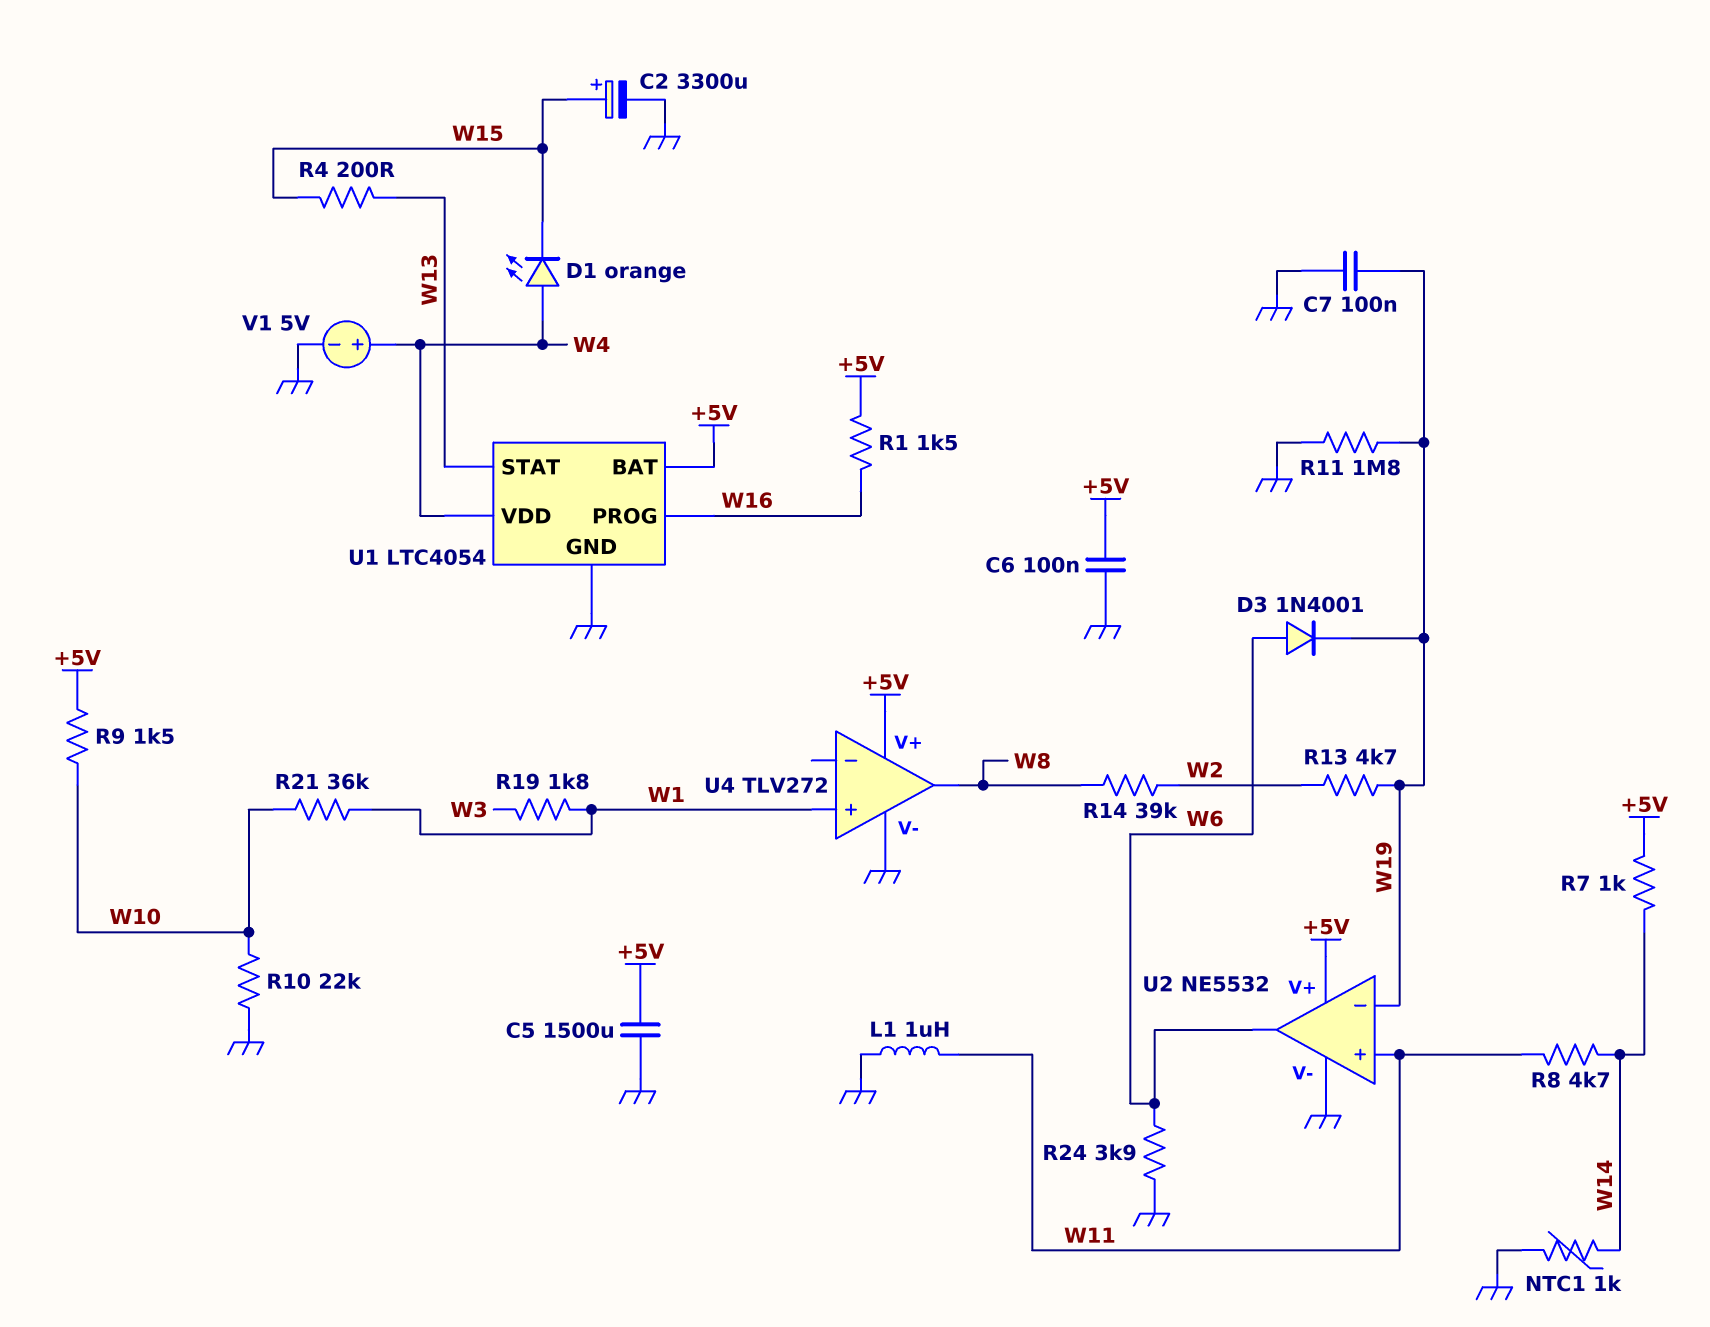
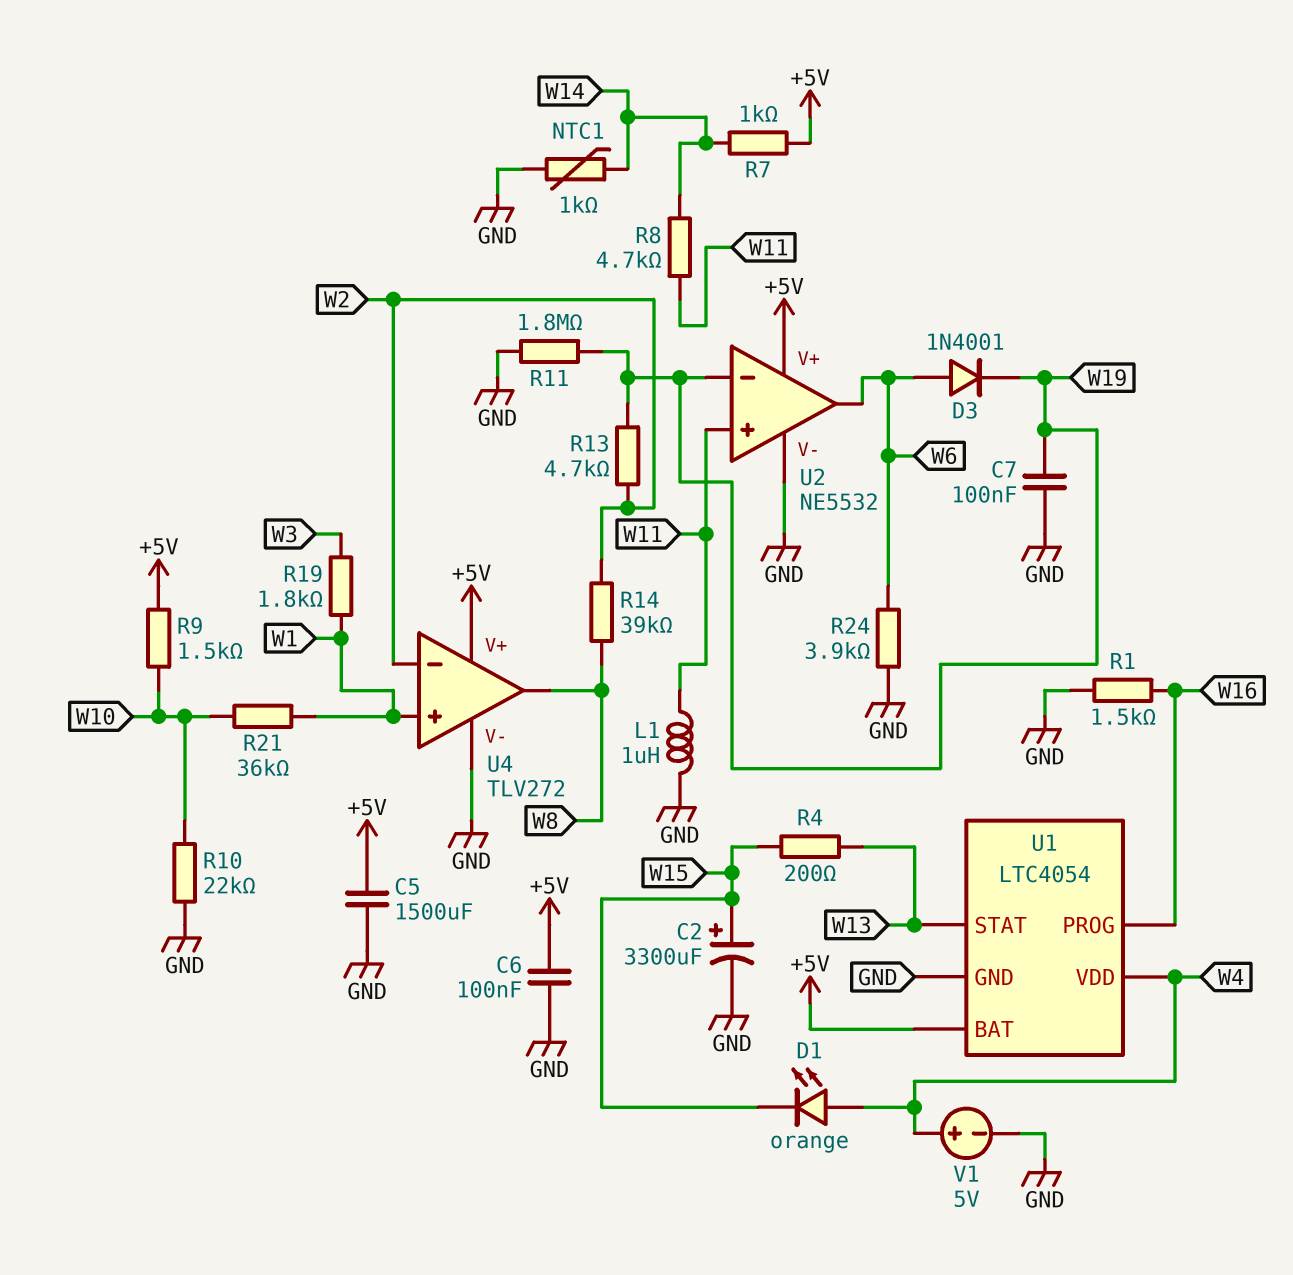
R1: 1.5k (+5V, W16) -> 1.5k (GND, W16)
U4 pin in-: none -> W2

